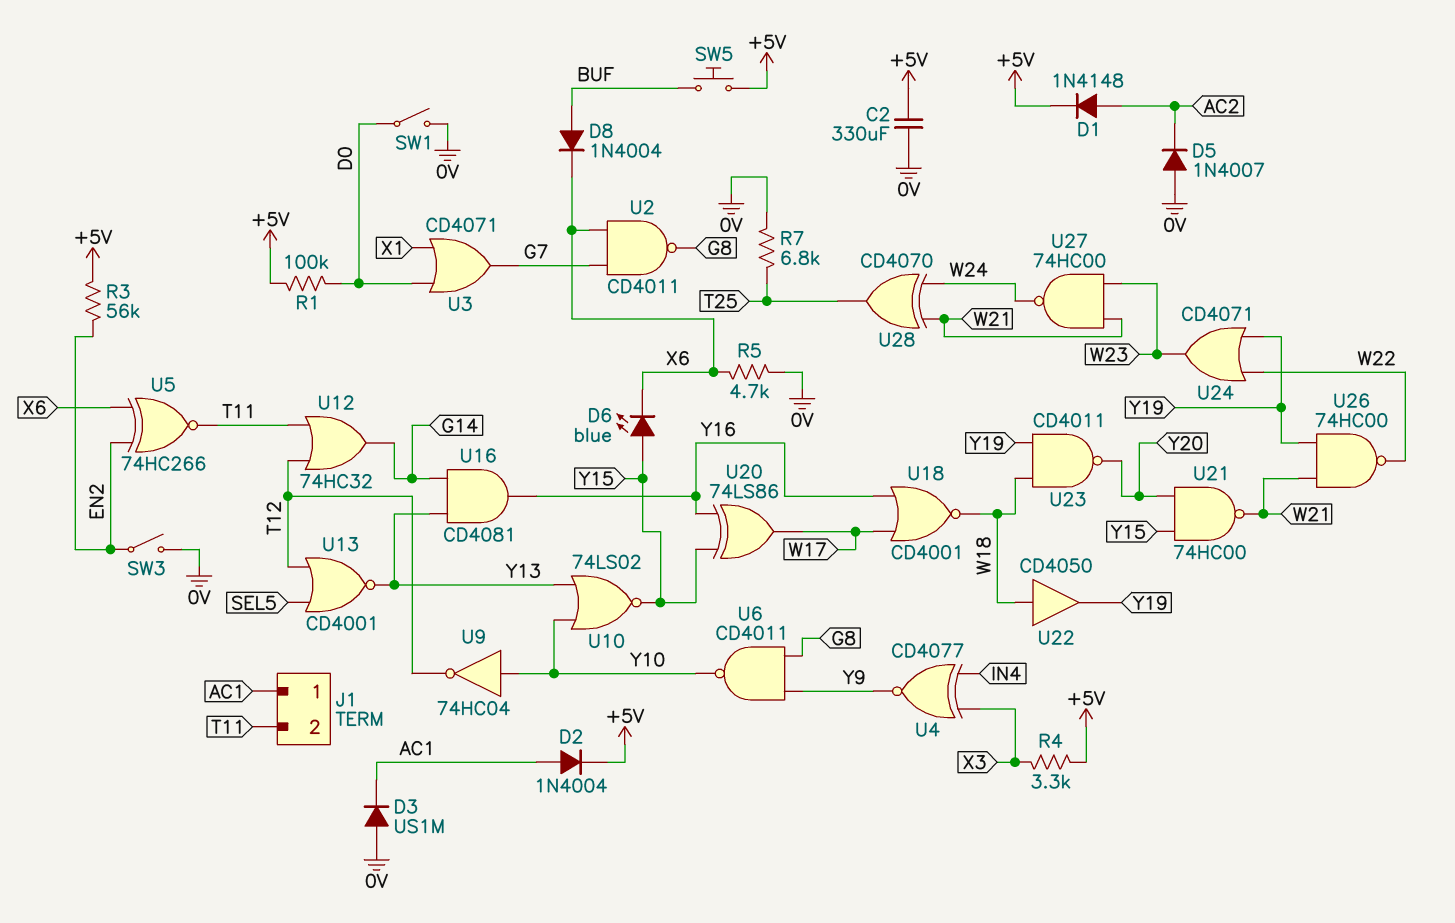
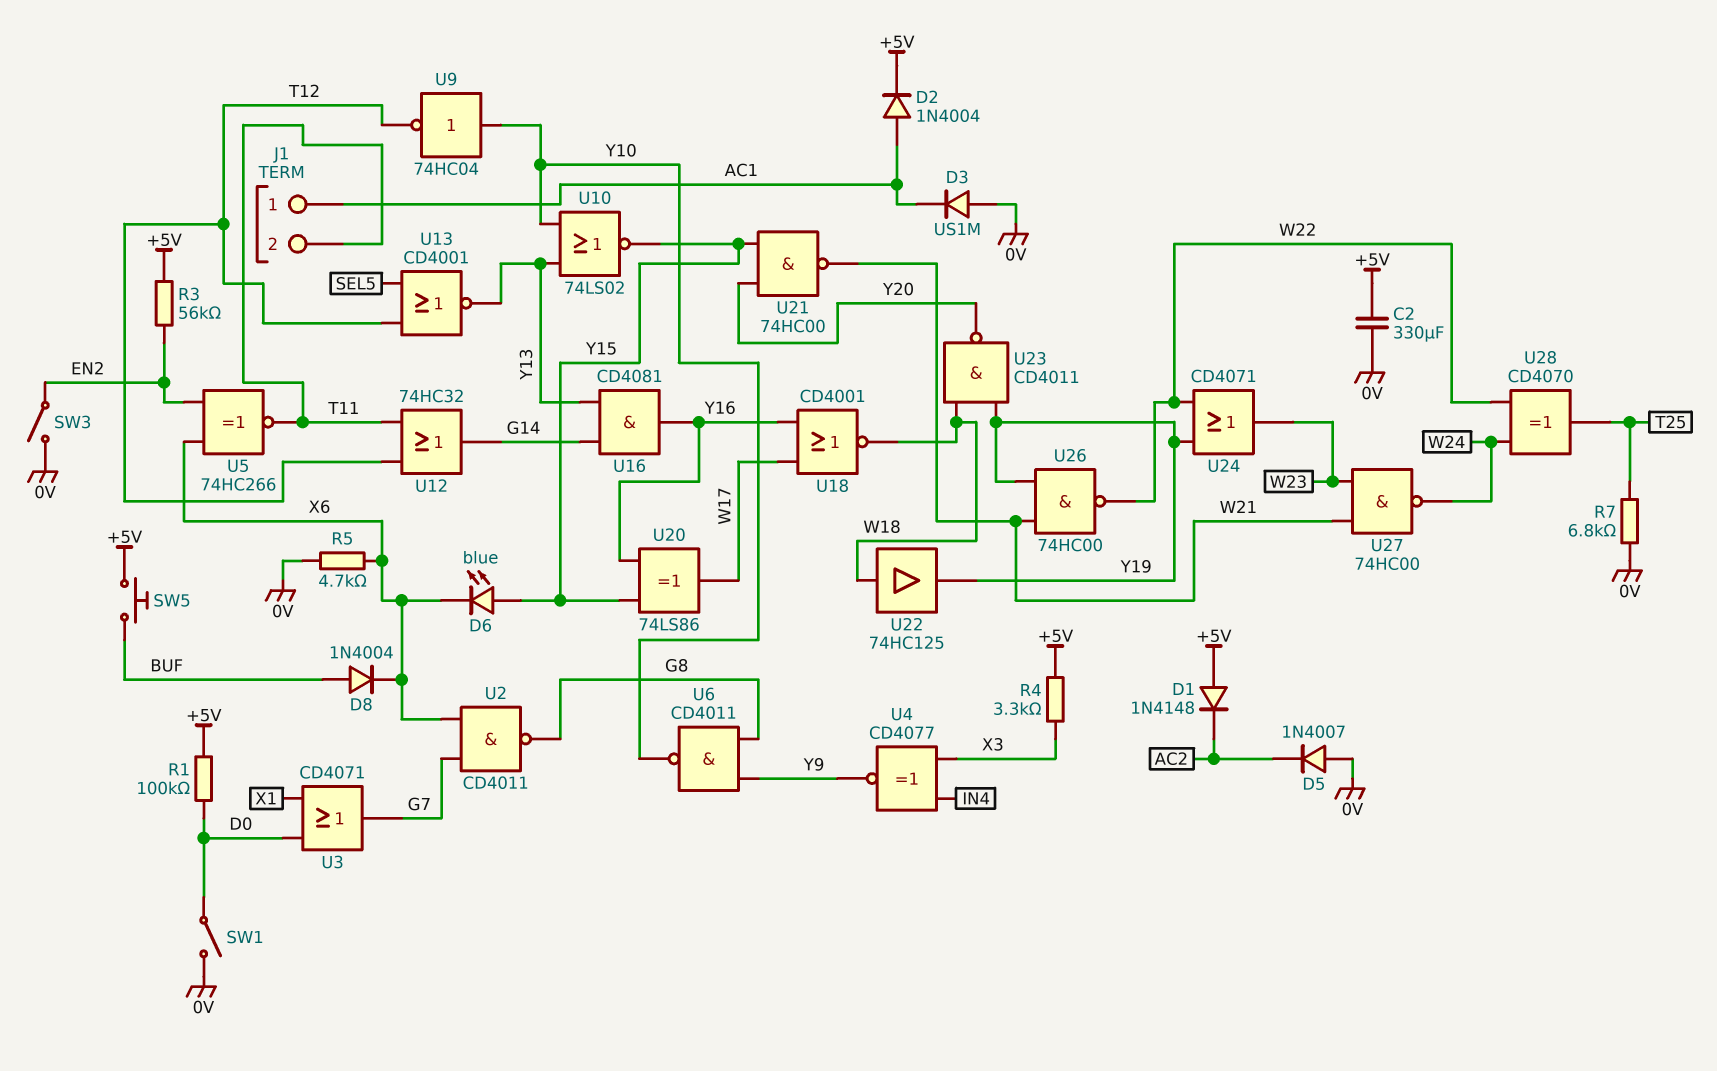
D1: diode 1N4148 (A AC2, K +5V) -> diode 1N4148 (A +5V, K AC2)
U22: buffer CD4050 (in W18, out Y19) -> buffer 74HC125 (in W18, out Y19)
U28: XOR CD4070 (in W21, in W24, out T25) -> XOR CD4070 (in W22, in W24, out T25)

